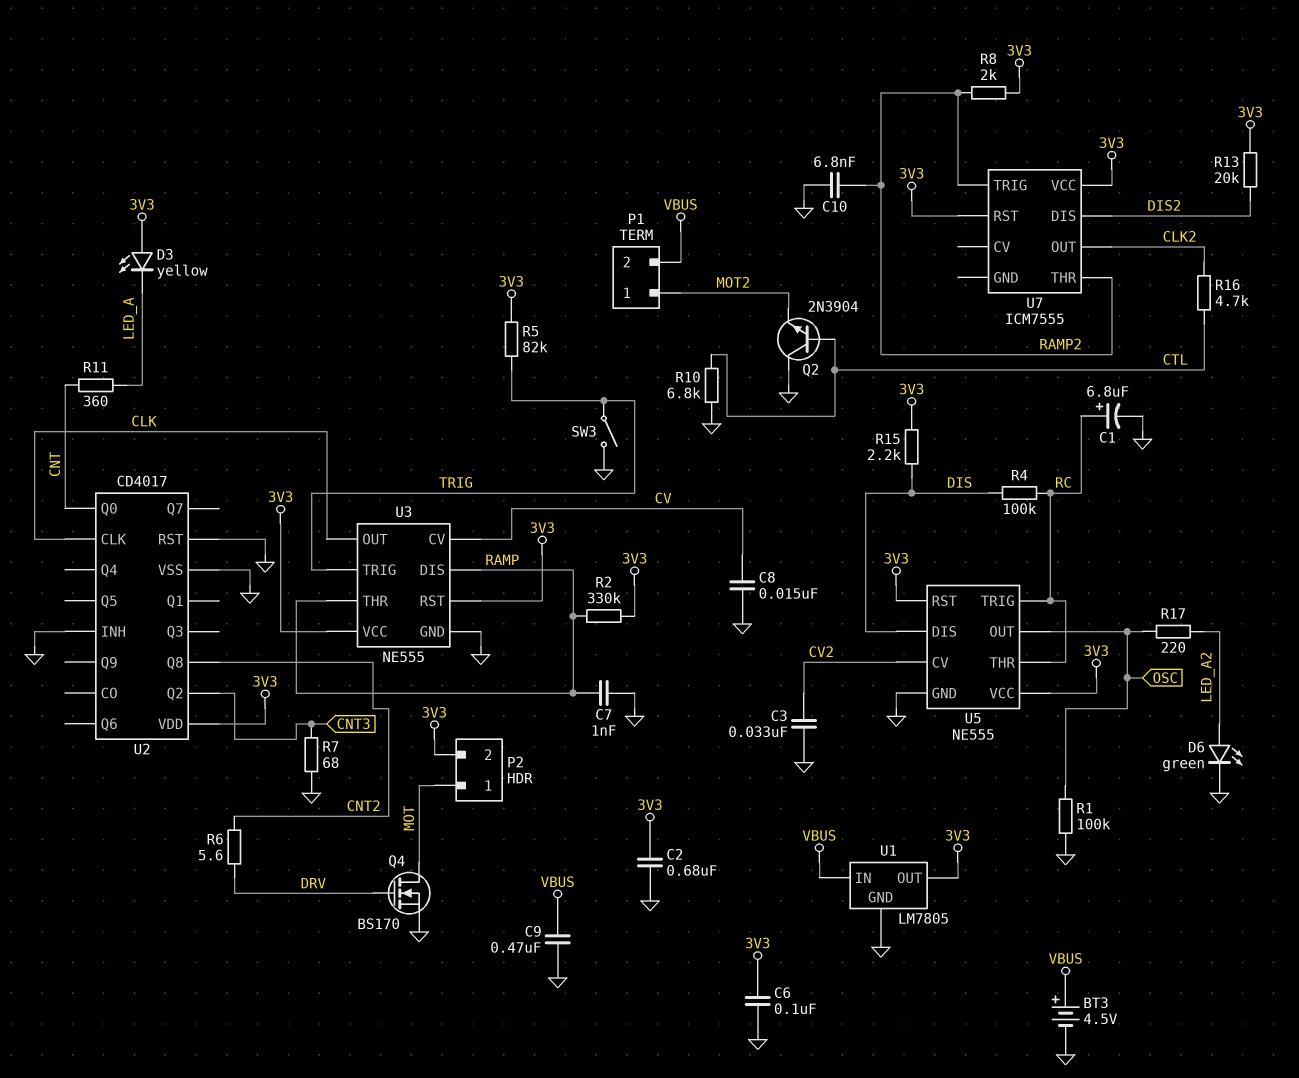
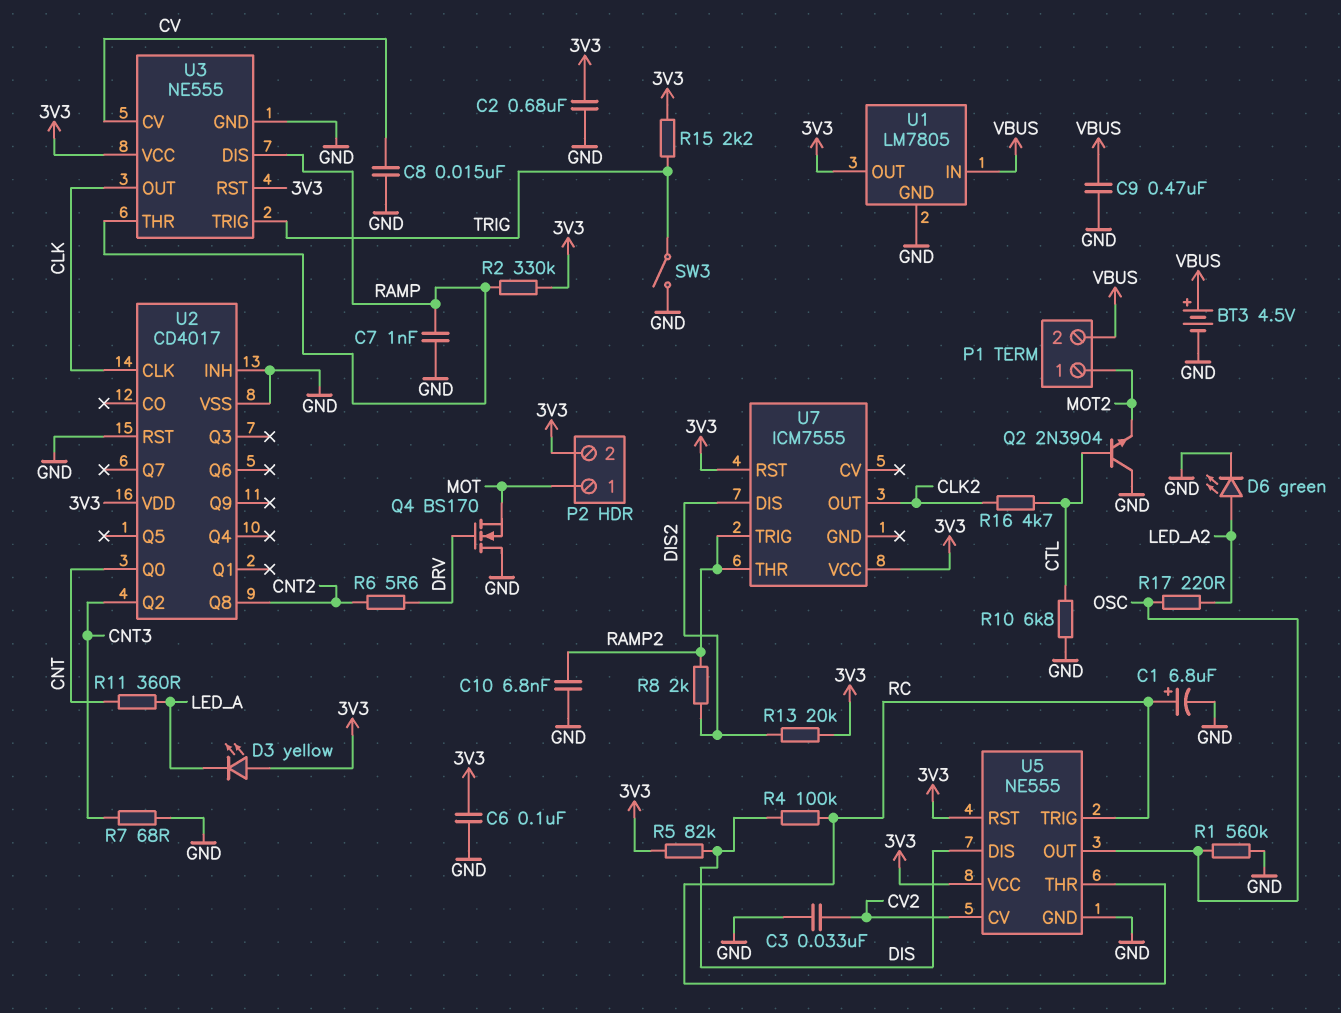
Q4: NMOS BS170 (G DRV, D MOT, S GND) -> NMOS BS170 (G DRV, D GND, S MOT)
R1: 100k (GND, OSC) -> 560k (GND, OSC)
R5: 82k (3V3, TRIG) -> 82k (3V3, DIS)
R8: 2k (3V3, RAMP2) -> 2k (DIS2, RAMP2)
R15: 2.2k (3V3, DIS) -> 2.2k (3V3, TRIG)

